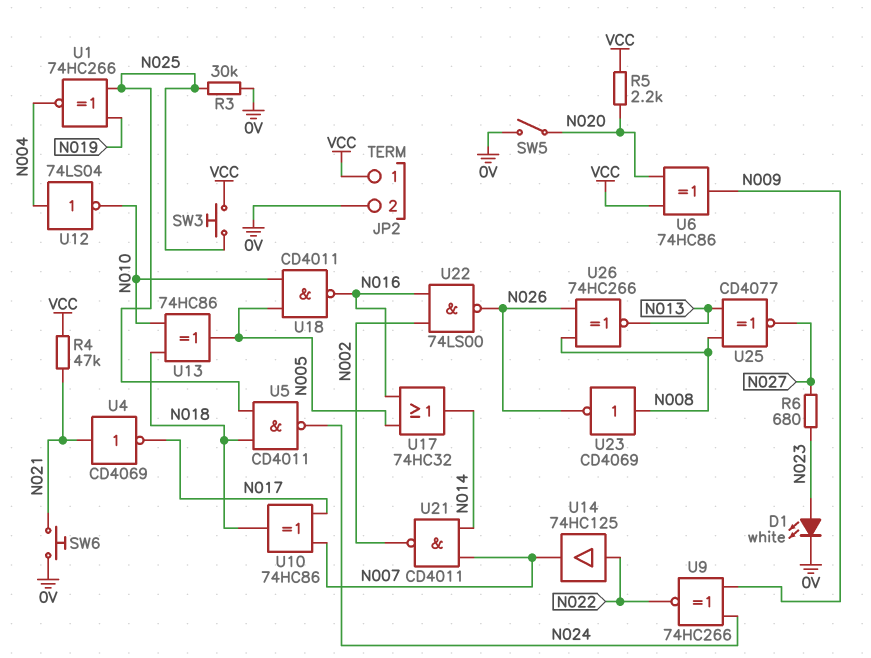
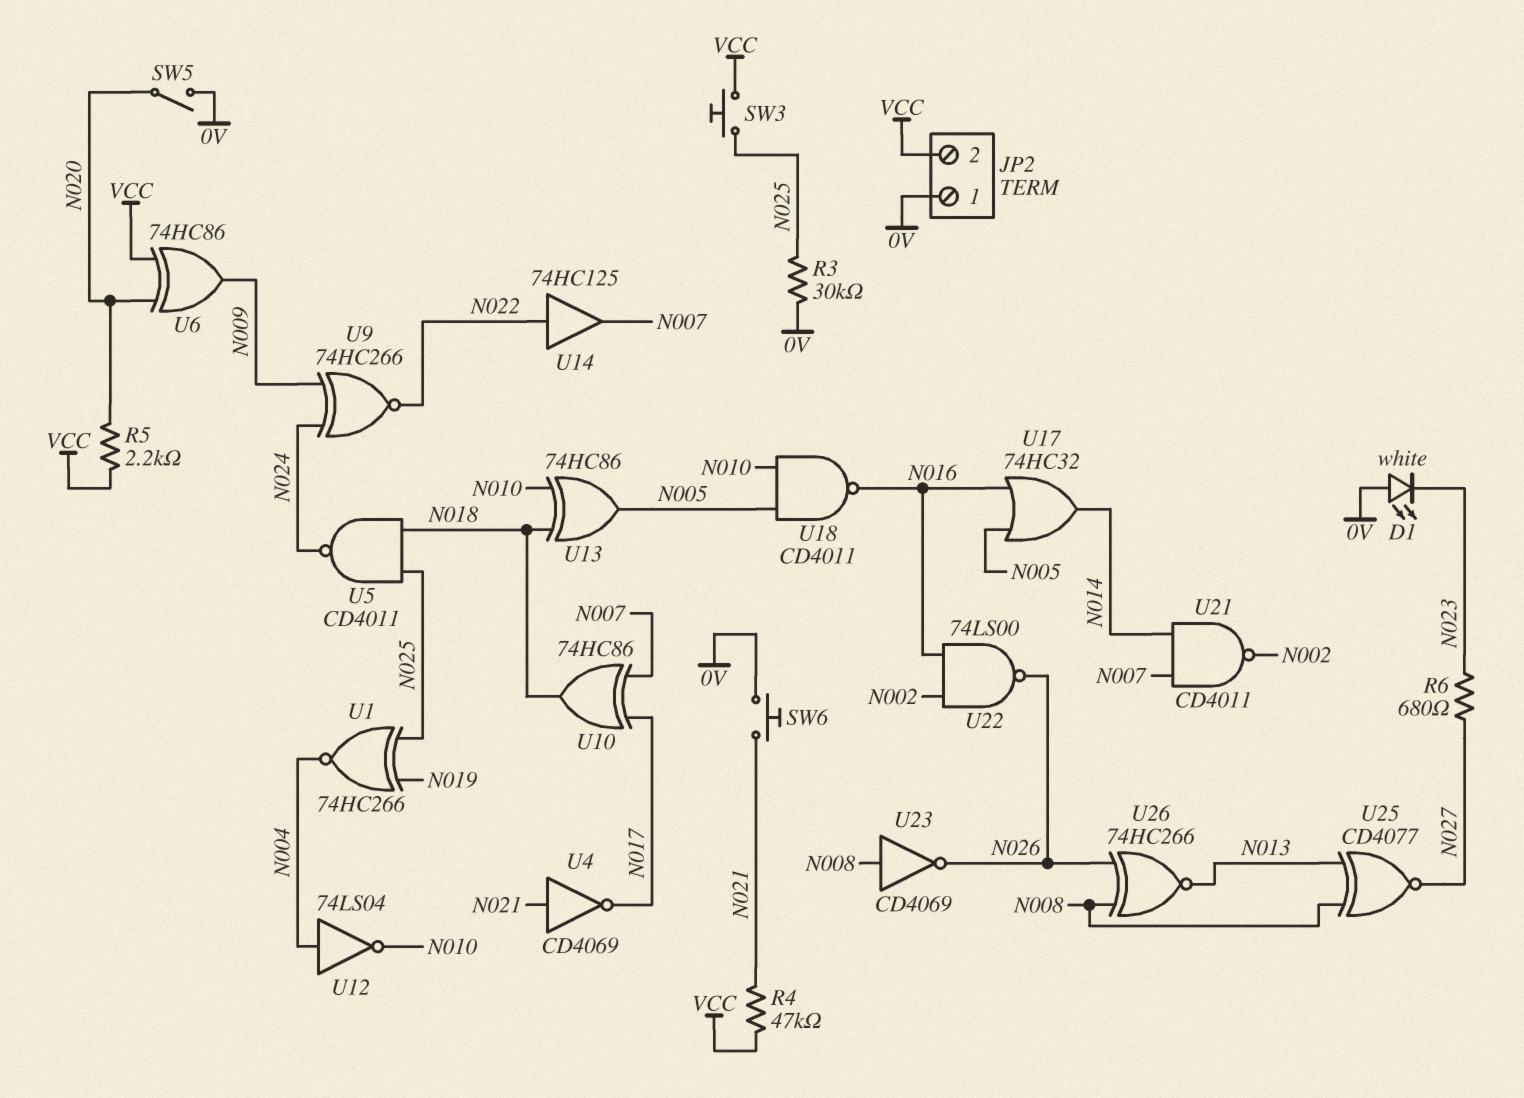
D1: LED white (A N023, K 0V) -> LED white (A 0V, K N023)
JP2 pin 1: VCC -> 0V
JP2 pin 2: 0V -> VCC

